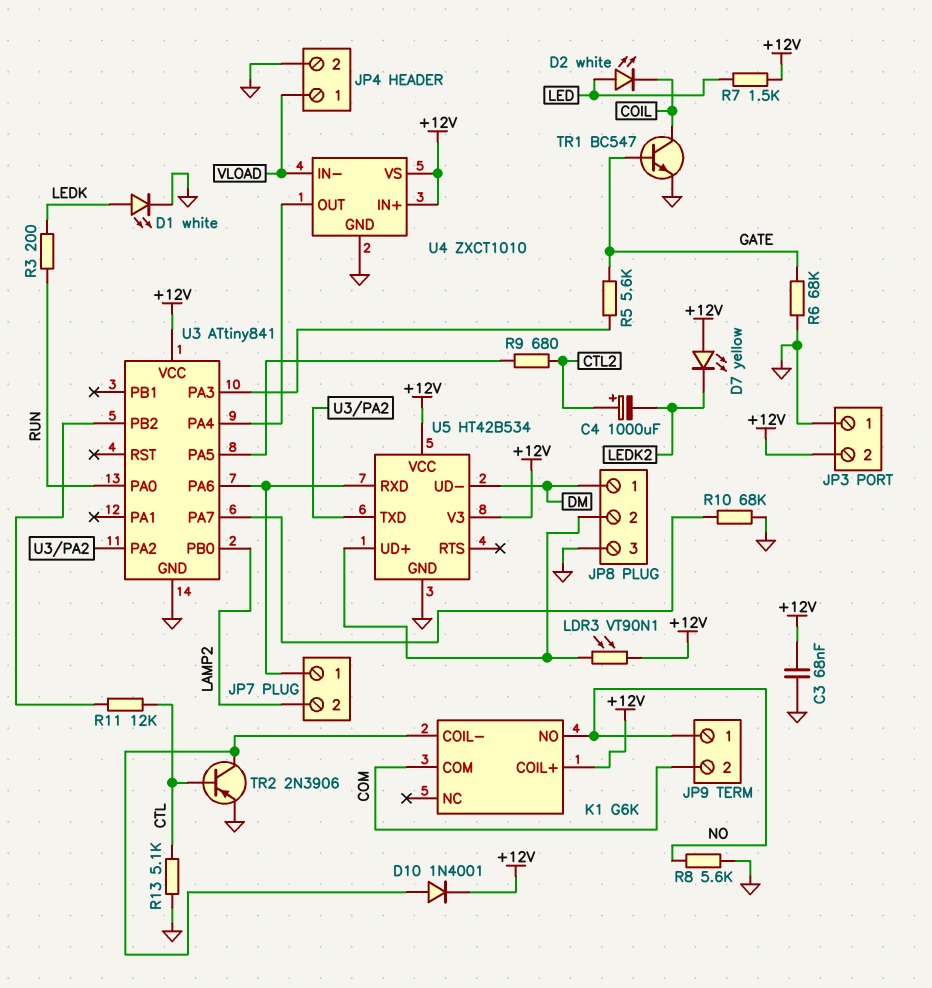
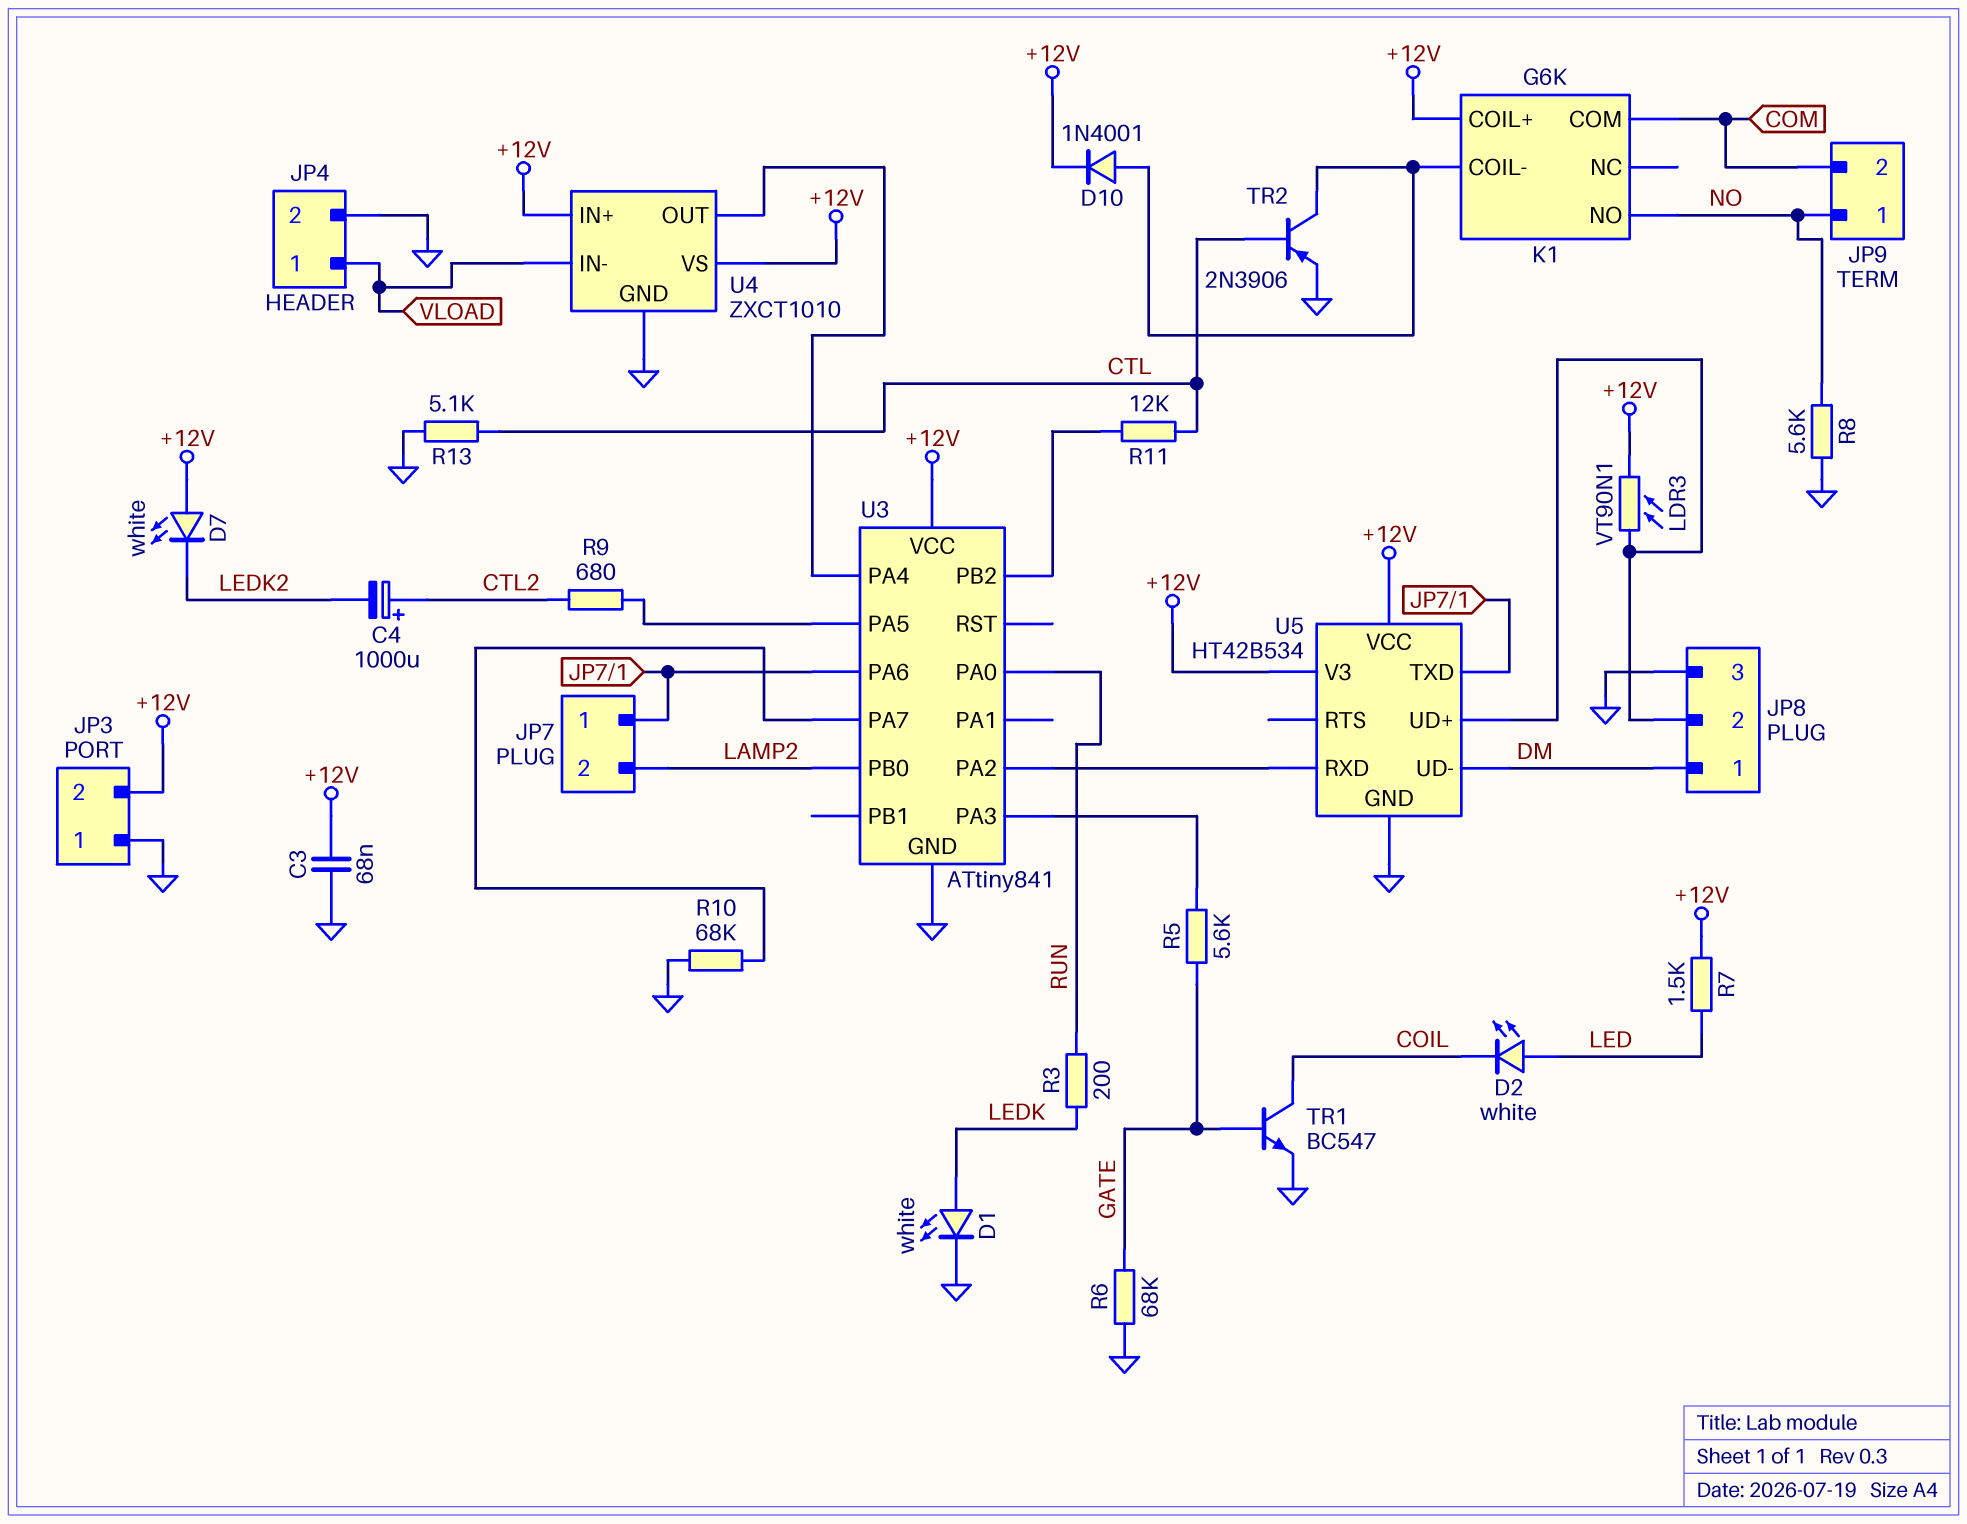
D7: LED yellow (A +12V, K LEDK2) -> LED white (A +12V, K LEDK2)
U5 pin RXD: JP7/1 -> U3/PA2
U5 pin TXD: U3/PA2 -> JP7/1

